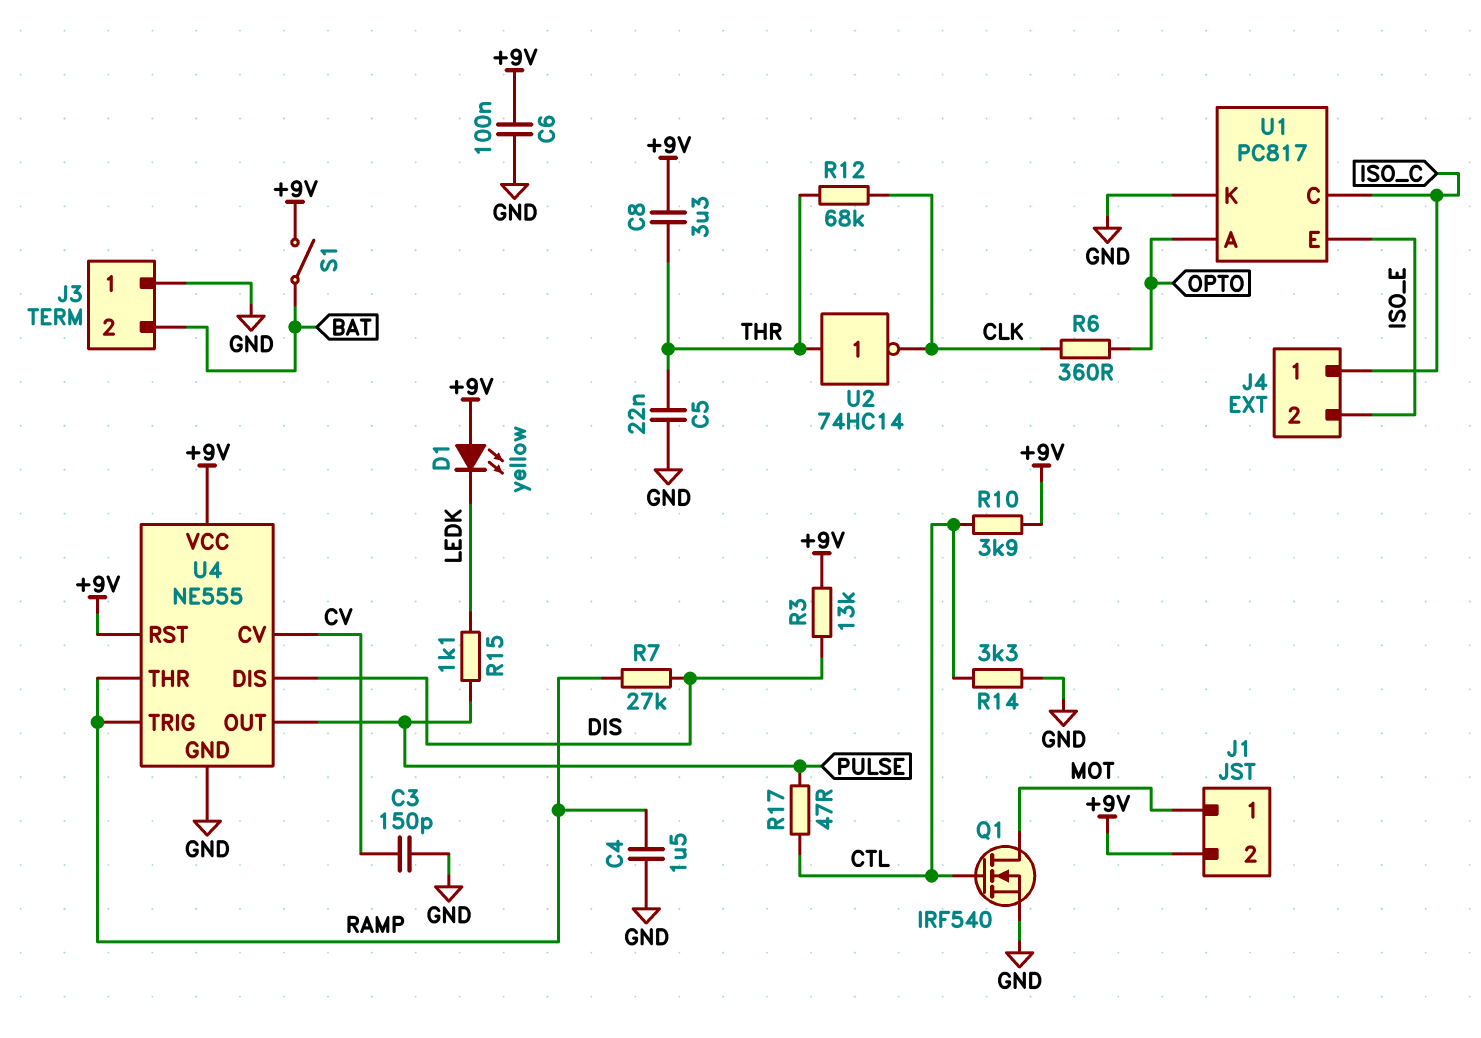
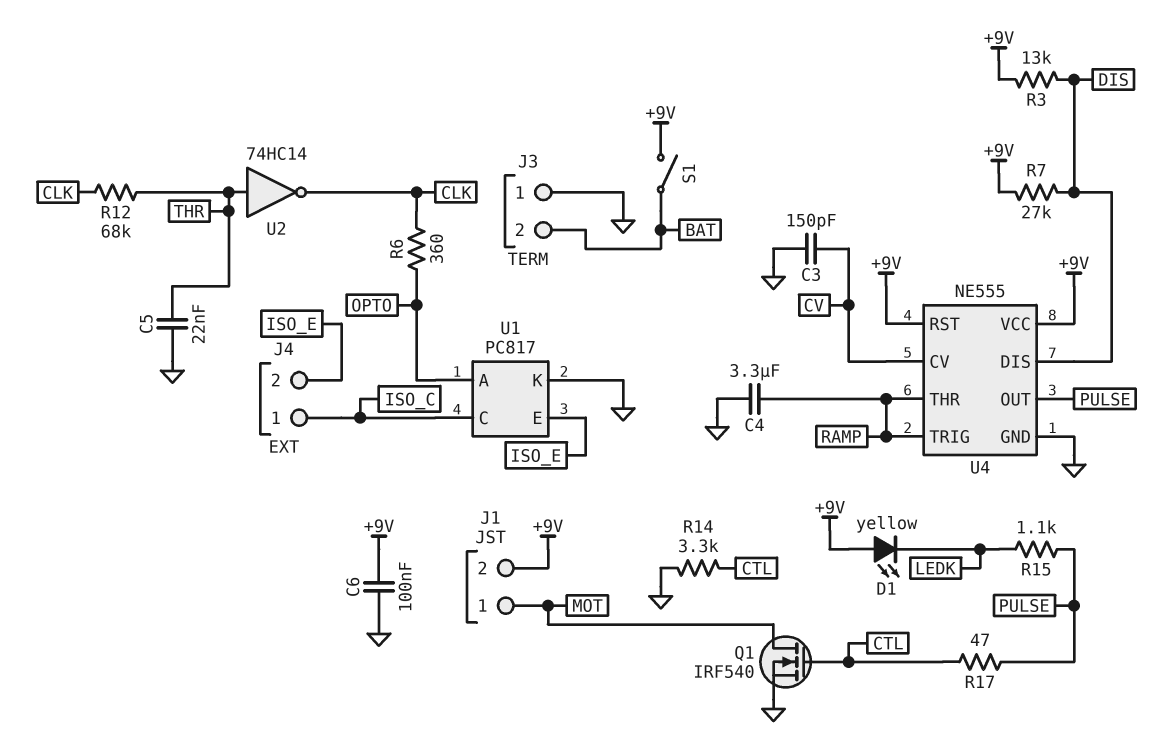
C4: 1.5uF (GND, RAMP) -> 3.3uF (GND, RAMP)
C8: 3.3uF (+9V, THR) -> none
R7: 27k (DIS, RAMP) -> 27k (+9V, DIS)
R10: 3.9k (+9V, CTL) -> none

